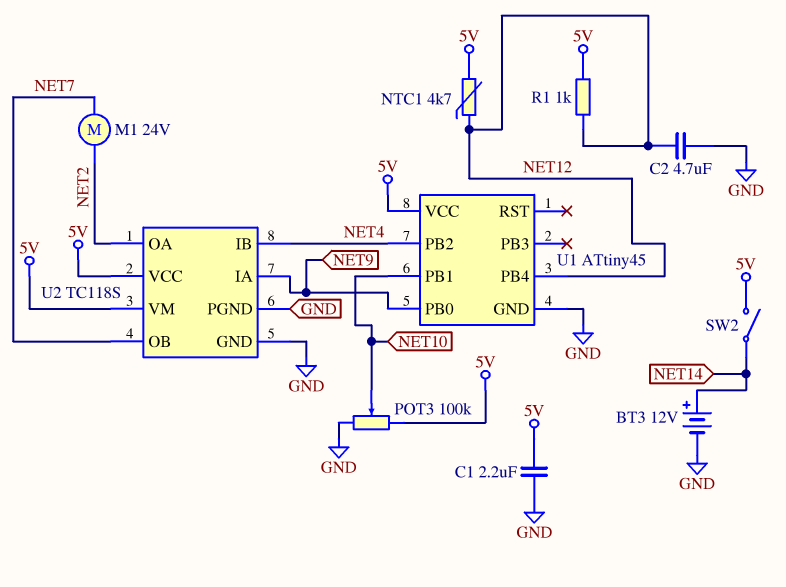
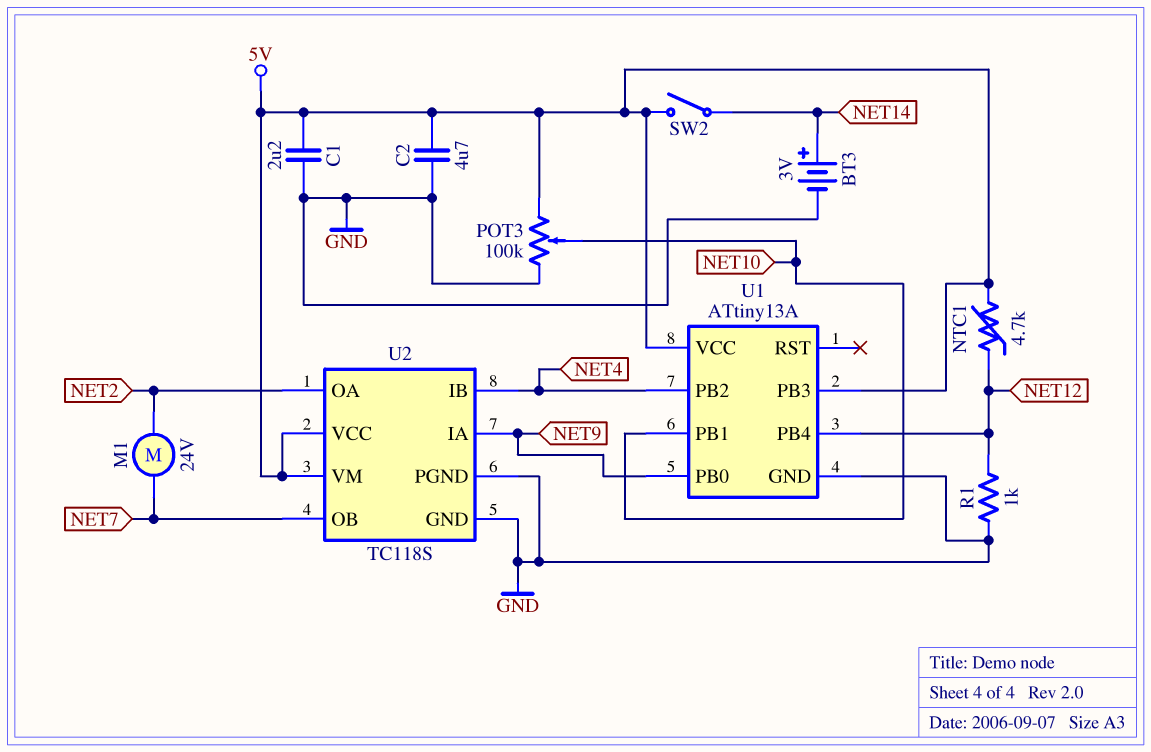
BT3: 12V (plus NET14, minus GND) -> 3V (plus NET14, minus GND)
C2: 4.7uF (GND, NET12) -> 4.7uF (5V, GND)
R1: 1k (5V, NET12) -> 1k (GND, NET12)
U1: ATtiny45 -> ATtiny13A
U1 pin PB3: none -> 5V

